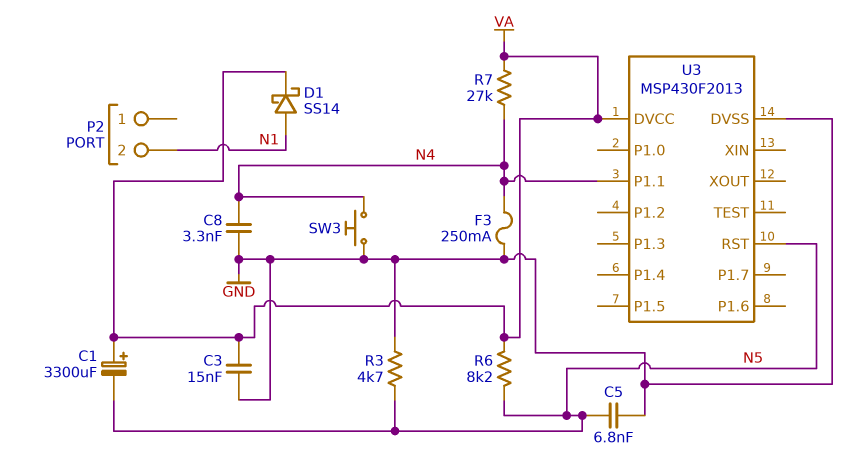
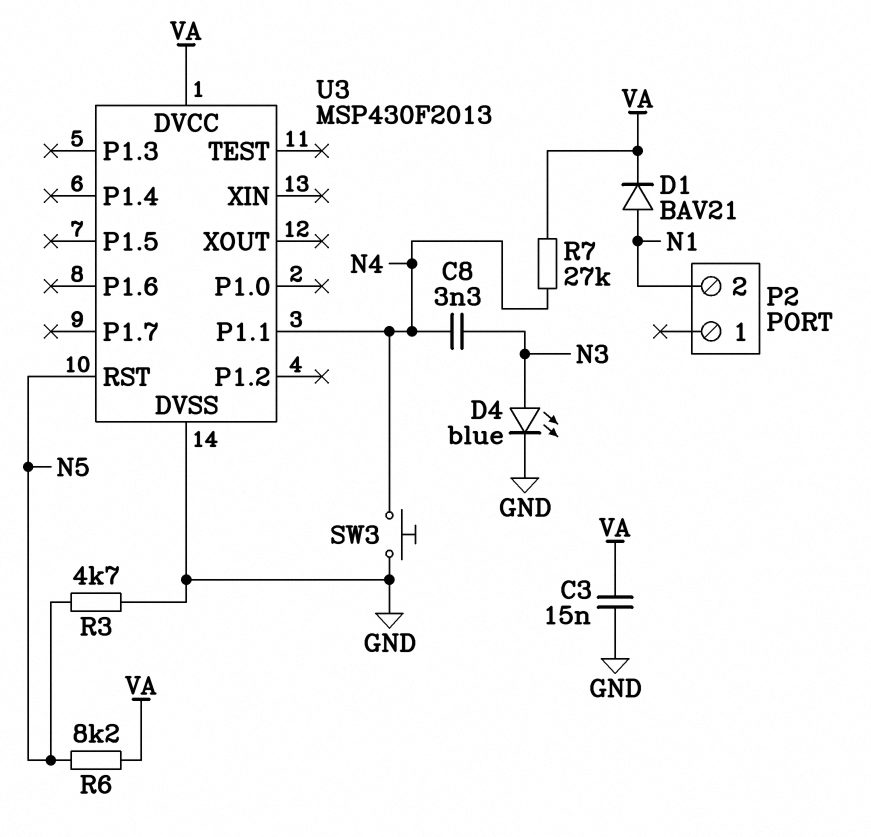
C1: 3300uF (plus VA, minus N5) -> none
C5: 6.8nF (GND, N5) -> none
C8: 3.3nF (GND, N4) -> 3.3nF (N3, N4)
D1: schottky SS14 (A N1, K VA) -> diode BAV21 (A N1, K VA)
D4: none -> LED blue (A N3, K GND)
F3: 250mA (GND, N4) -> none

